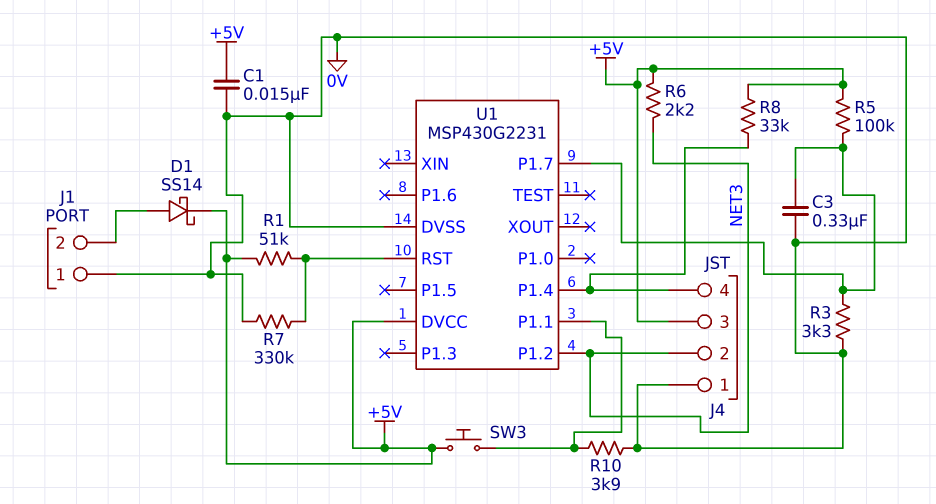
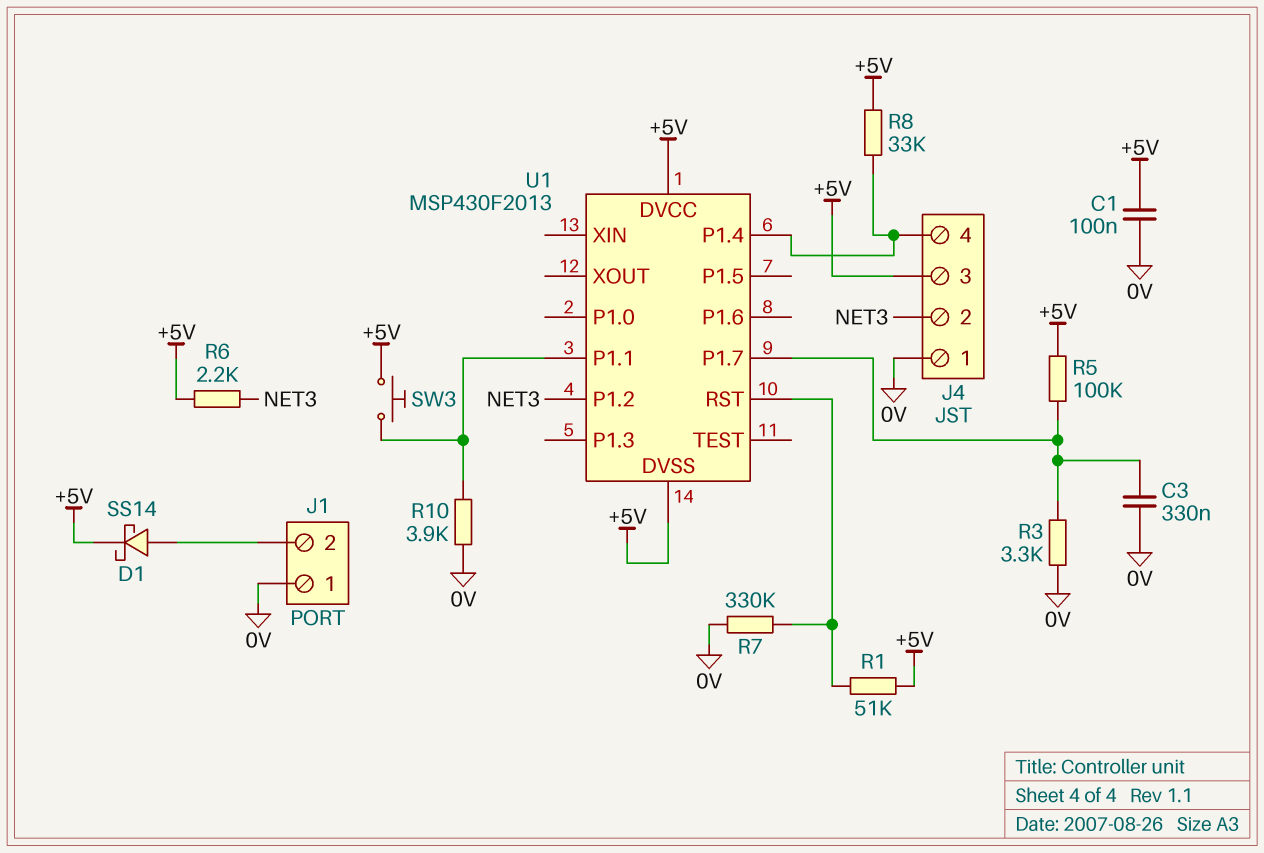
C1: 15nF (+5V, 0V) -> 100nF (+5V, 0V)
U1: MSP430G2231 -> MSP430F2013
U1 pin DVSS: 0V -> +5V

